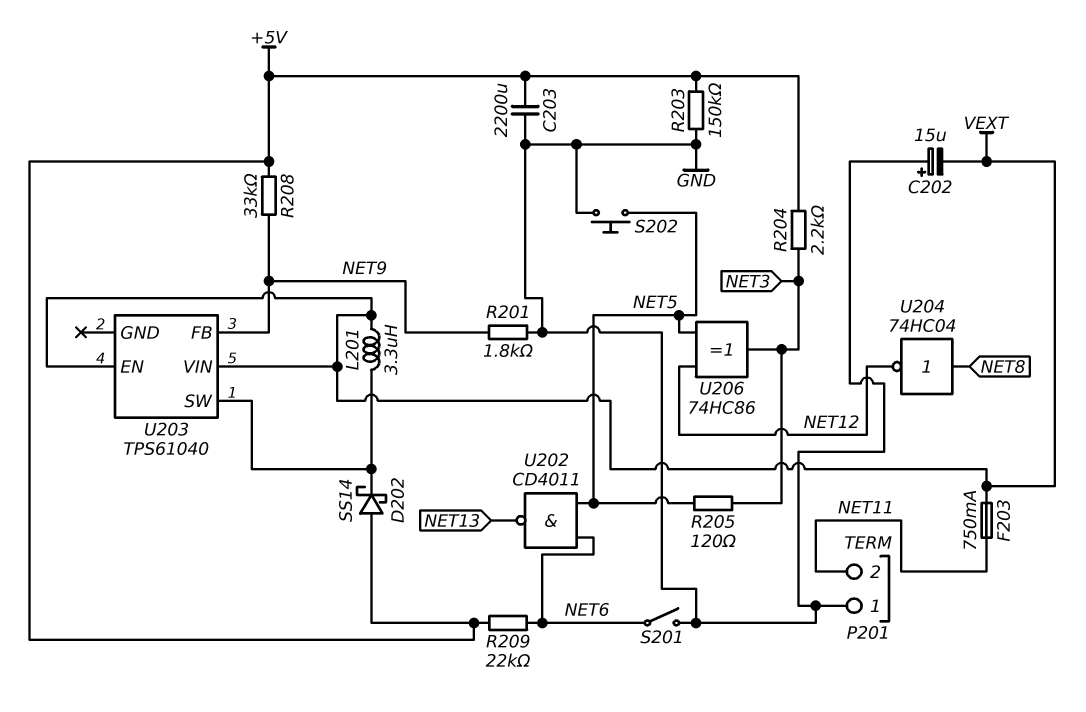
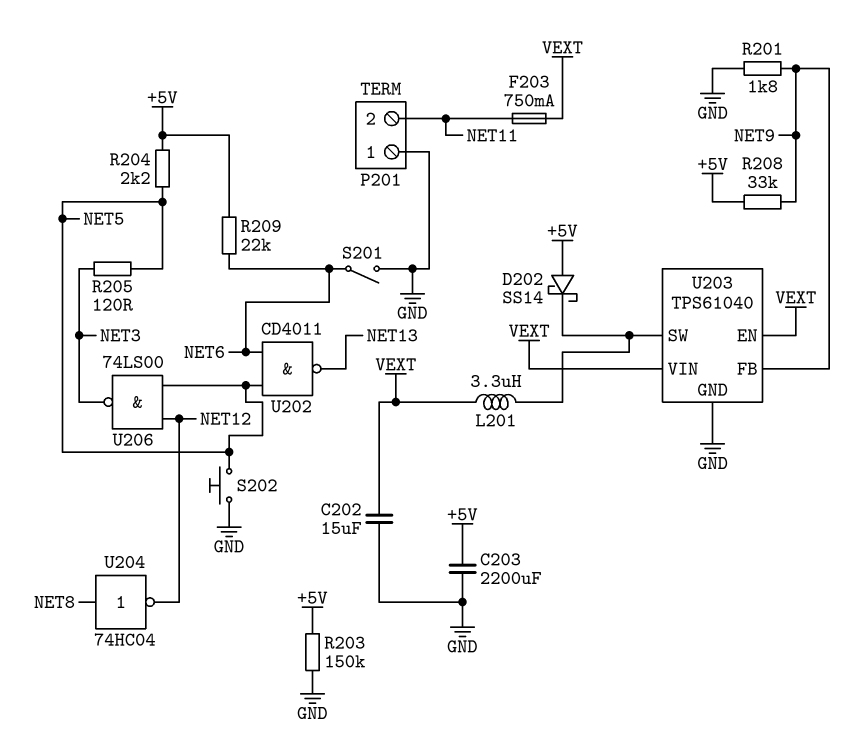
C202: 15uF (plus GND, minus VEXT) -> 15uF (GND, VEXT)
R204: 2.2k (+5V, NET3) -> 2.2k (+5V, NET5)
U203 pin GND: none -> GND
U206: XOR 74HC86 (in NET5, in NET12, out NET3) -> NAND 74LS00 (in NET5, in NET12, out NET3)

